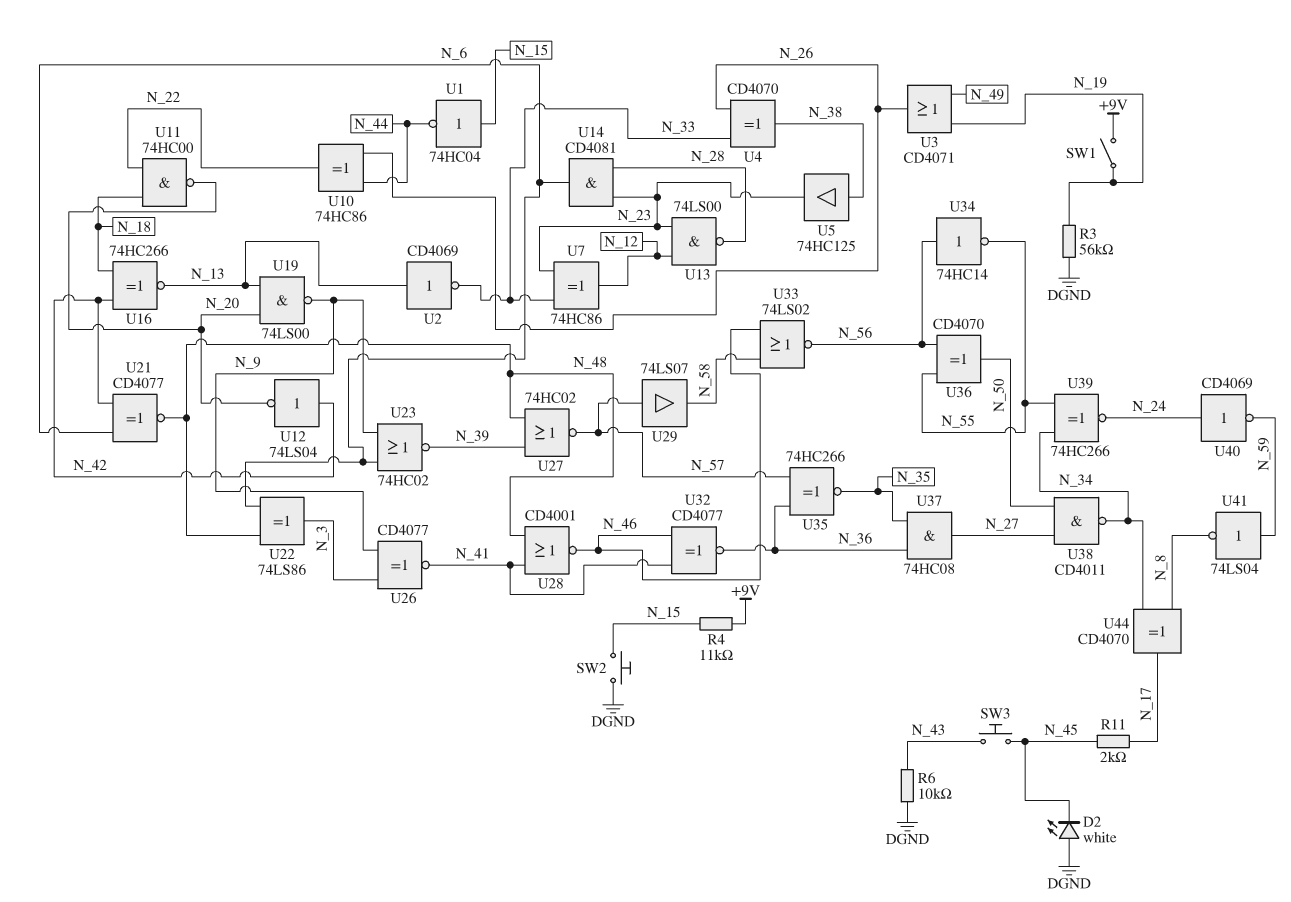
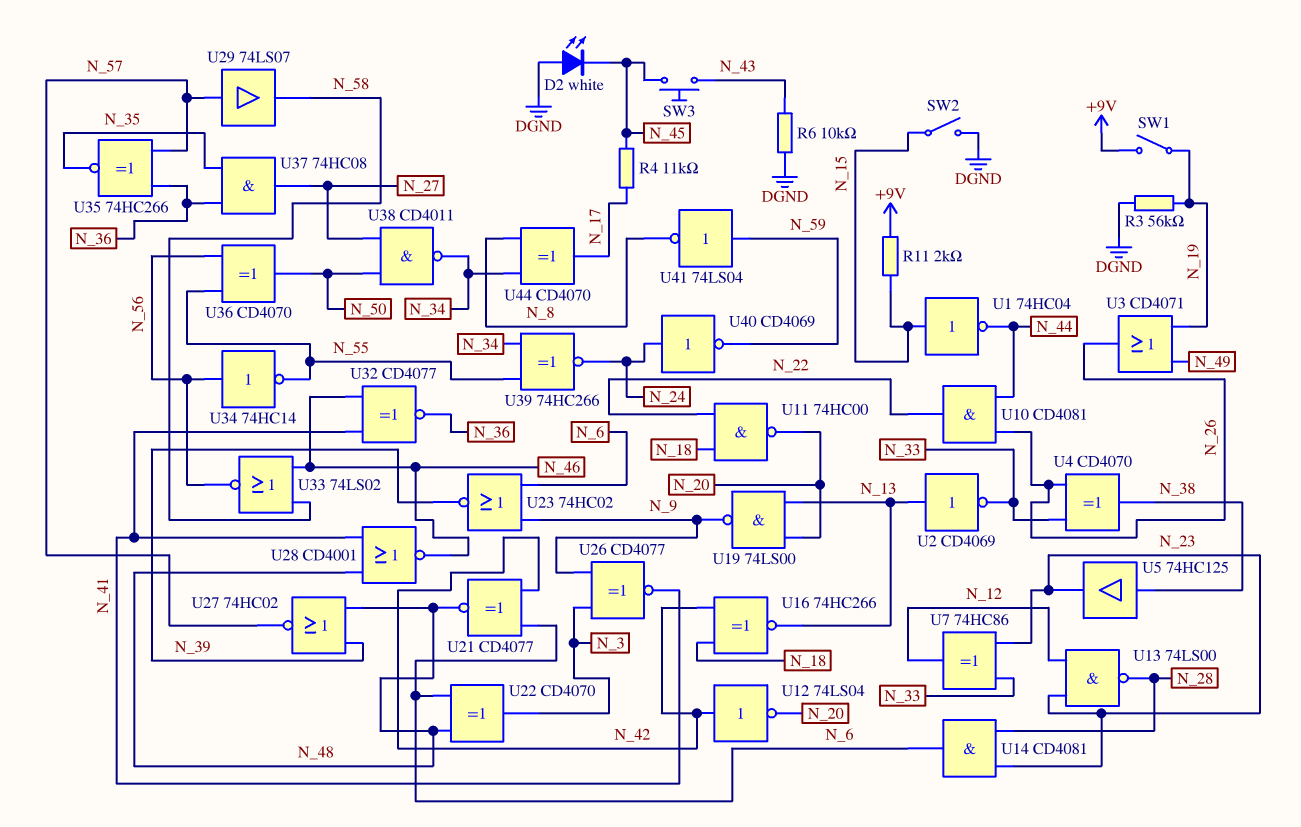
R4: 11k (+9V, N_15) -> 11k (N_17, N_45)
R11: 2k (N_17, N_45) -> 2k (+9V, N_15)
SW2: button (DGND, N_15) -> switch (DGND, N_15)
U10: XOR 74HC86 (in N_26, in N_44, out N_22) -> AND CD4081 (in N_26, in N_44, out N_22)
U22: XOR 74LS86 (in N_6, in N_48, out N_3) -> XOR CD4070 (in N_6, in N_48, out N_3)

